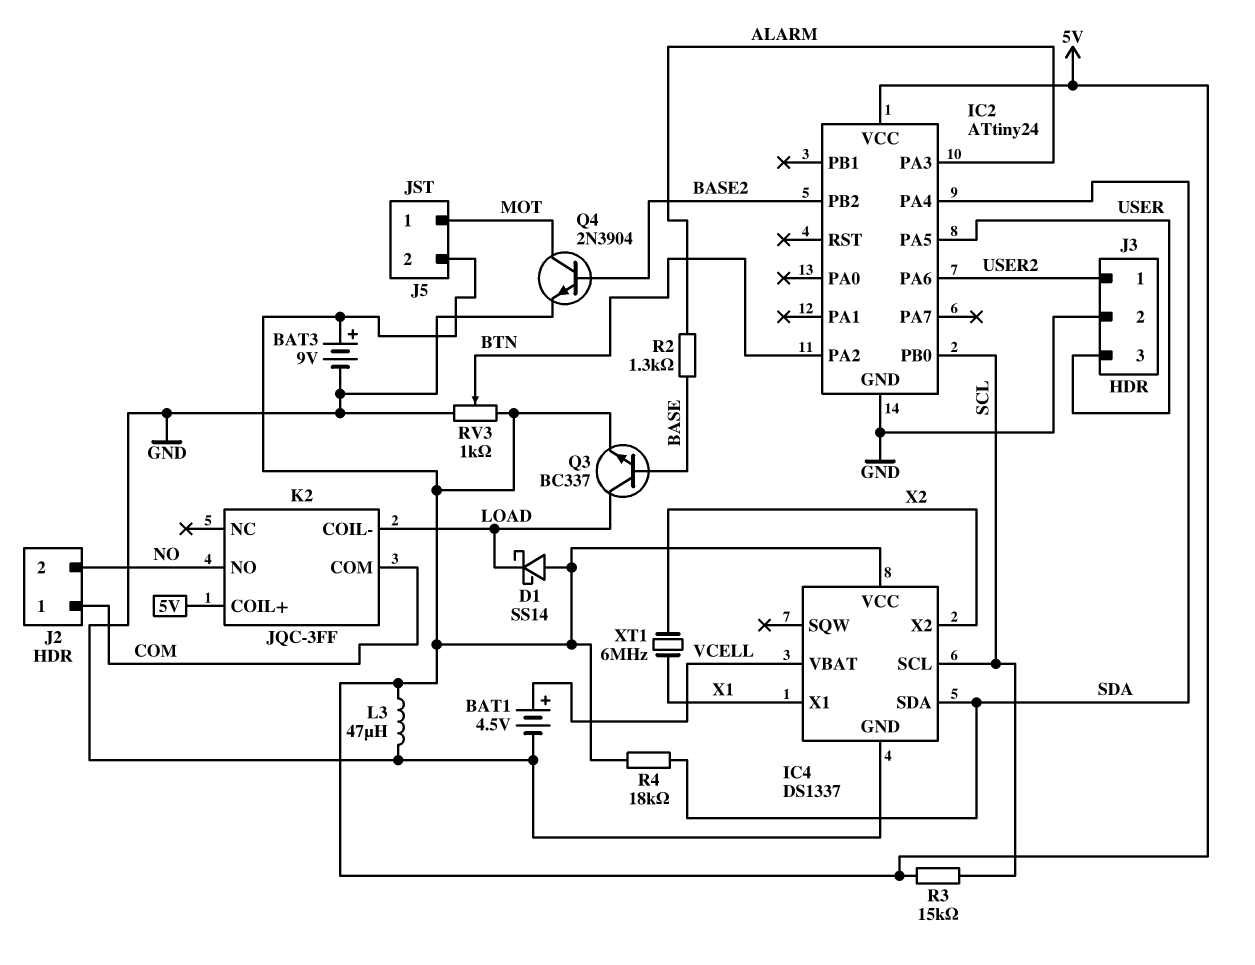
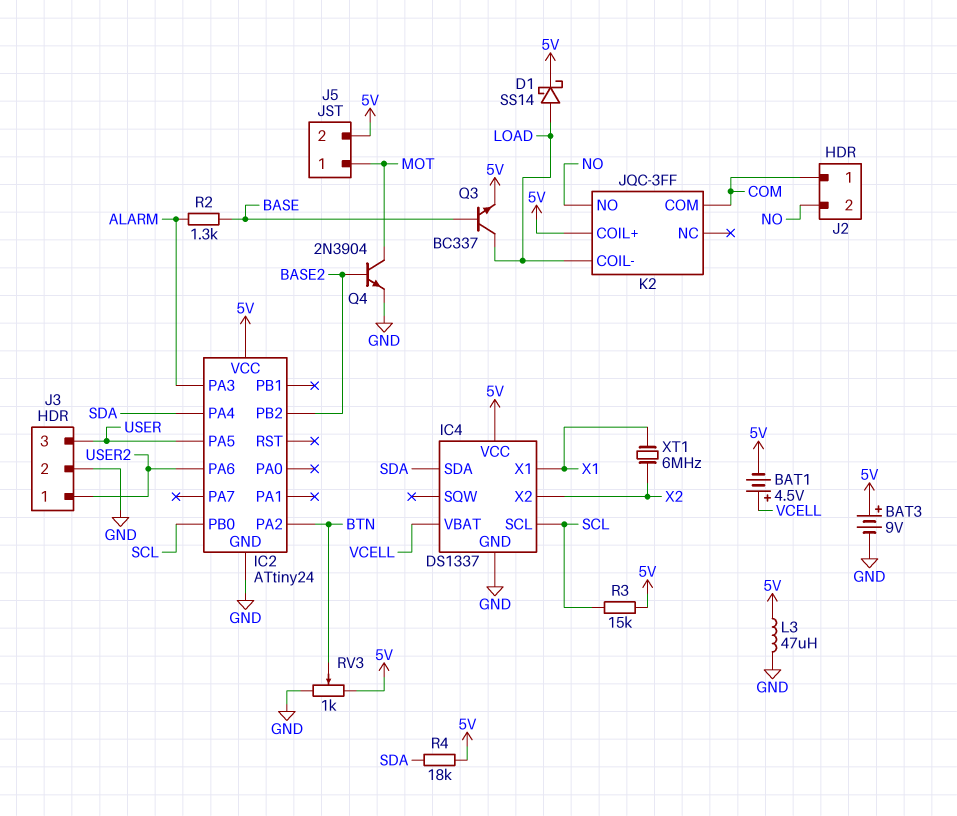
BAT1: 4.5V (plus VCELL, minus GND) -> 4.5V (plus VCELL, minus 5V)
D1: schottky SS14 (A 5V, K LOAD) -> schottky SS14 (A LOAD, K 5V)

